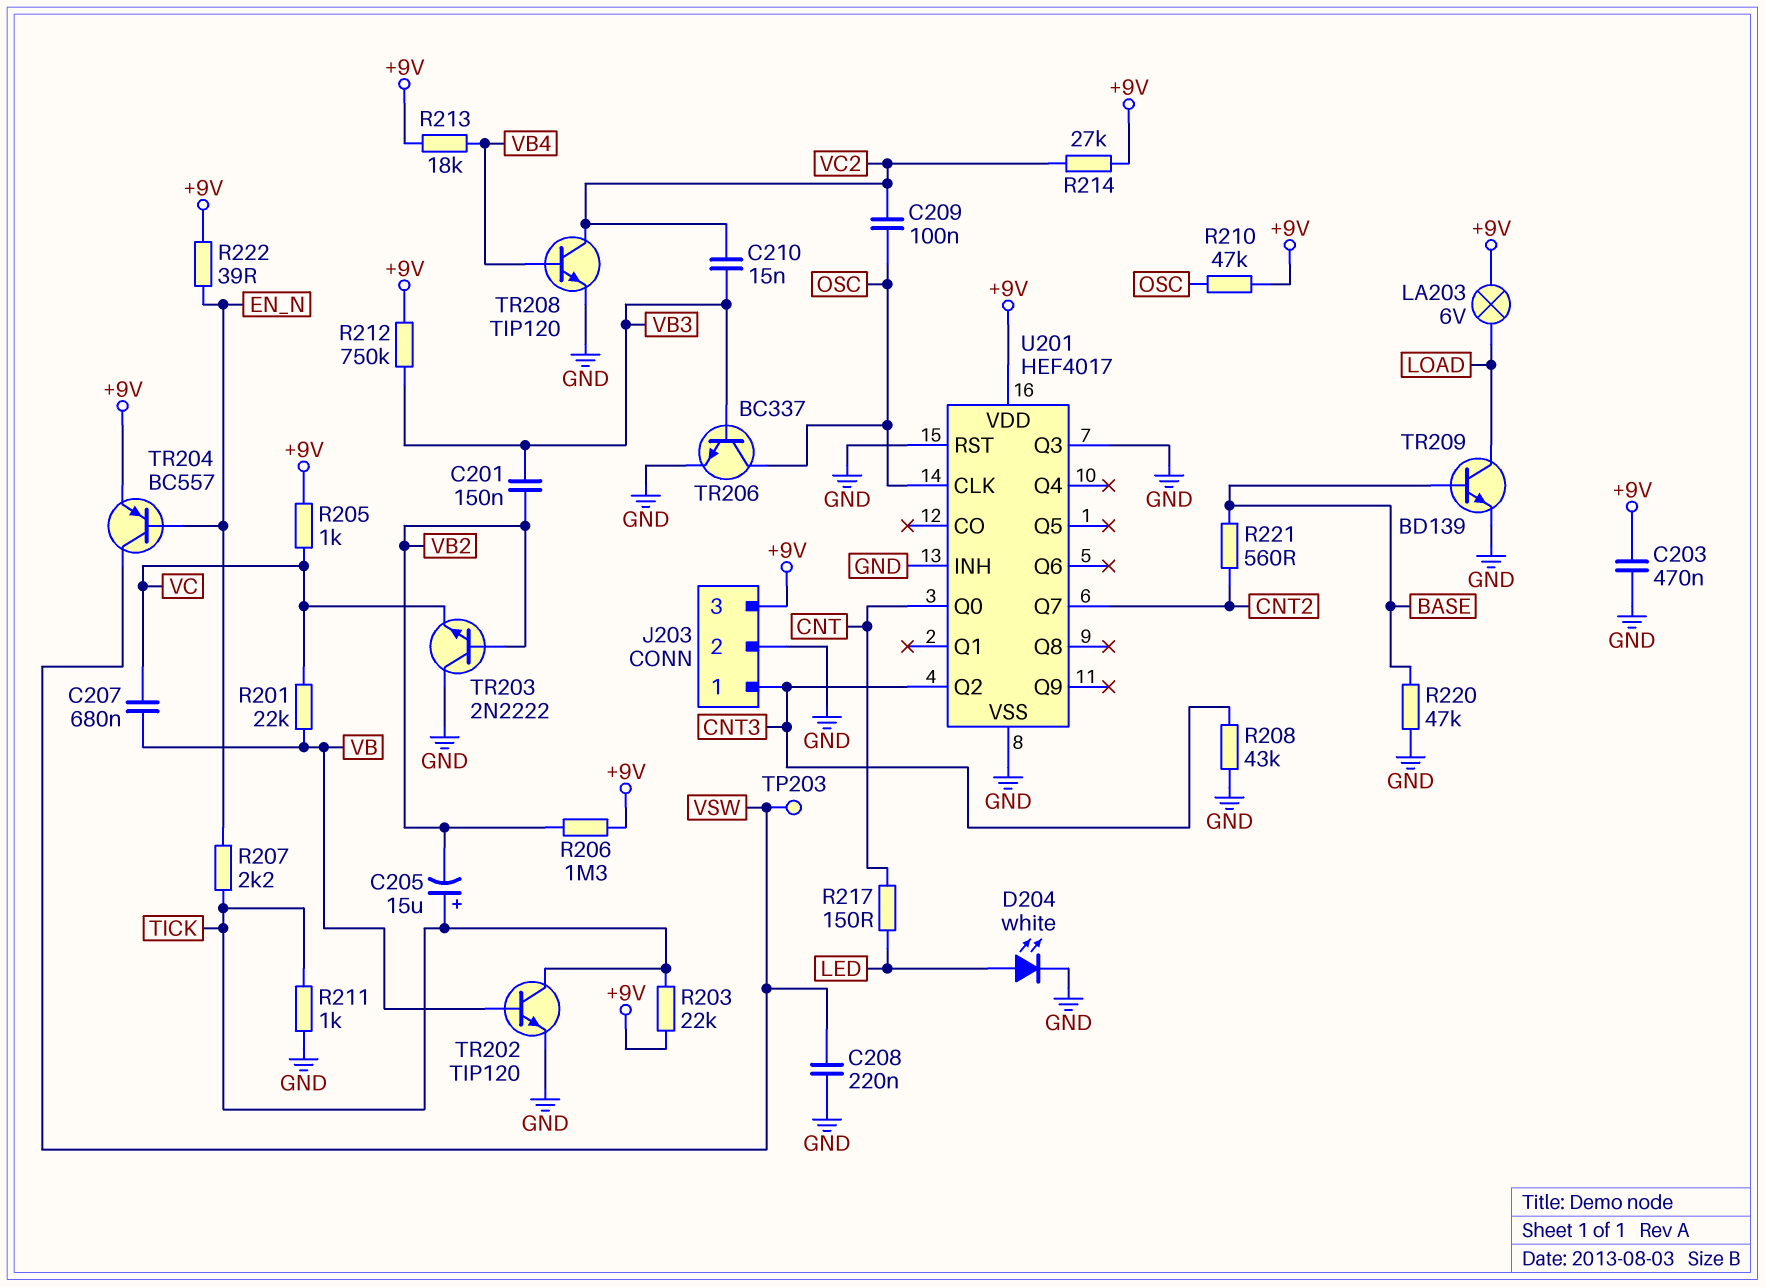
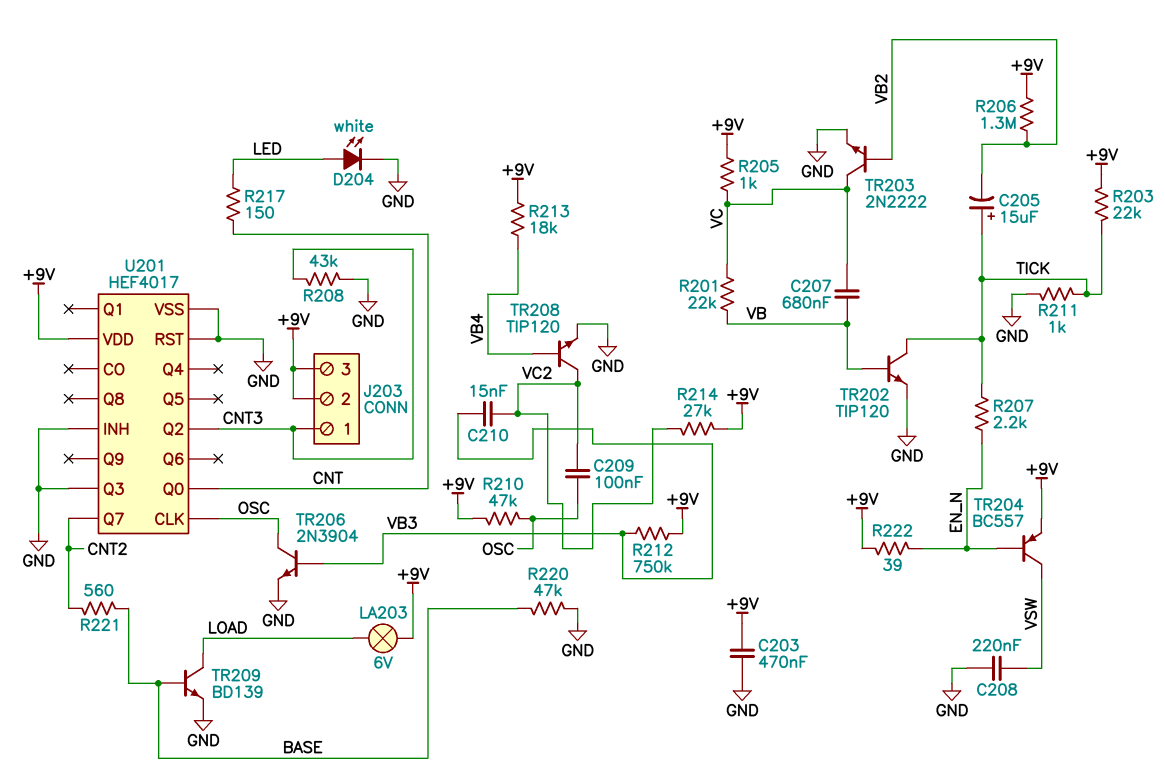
C201: 150nF (VB2, VB3) -> none
J203 pin 2: GND -> +9V
TP203: test point (VSW) -> none
TR203: NPN 2N2222 (B VB2, C GND, E VC) -> NPN 2N2222 (B VB2, C VC, E GND)
TR206: NPN BC337 (B VB3, C OSC, E GND) -> NPN 2N3904 (B VB3, C OSC, E GND)

